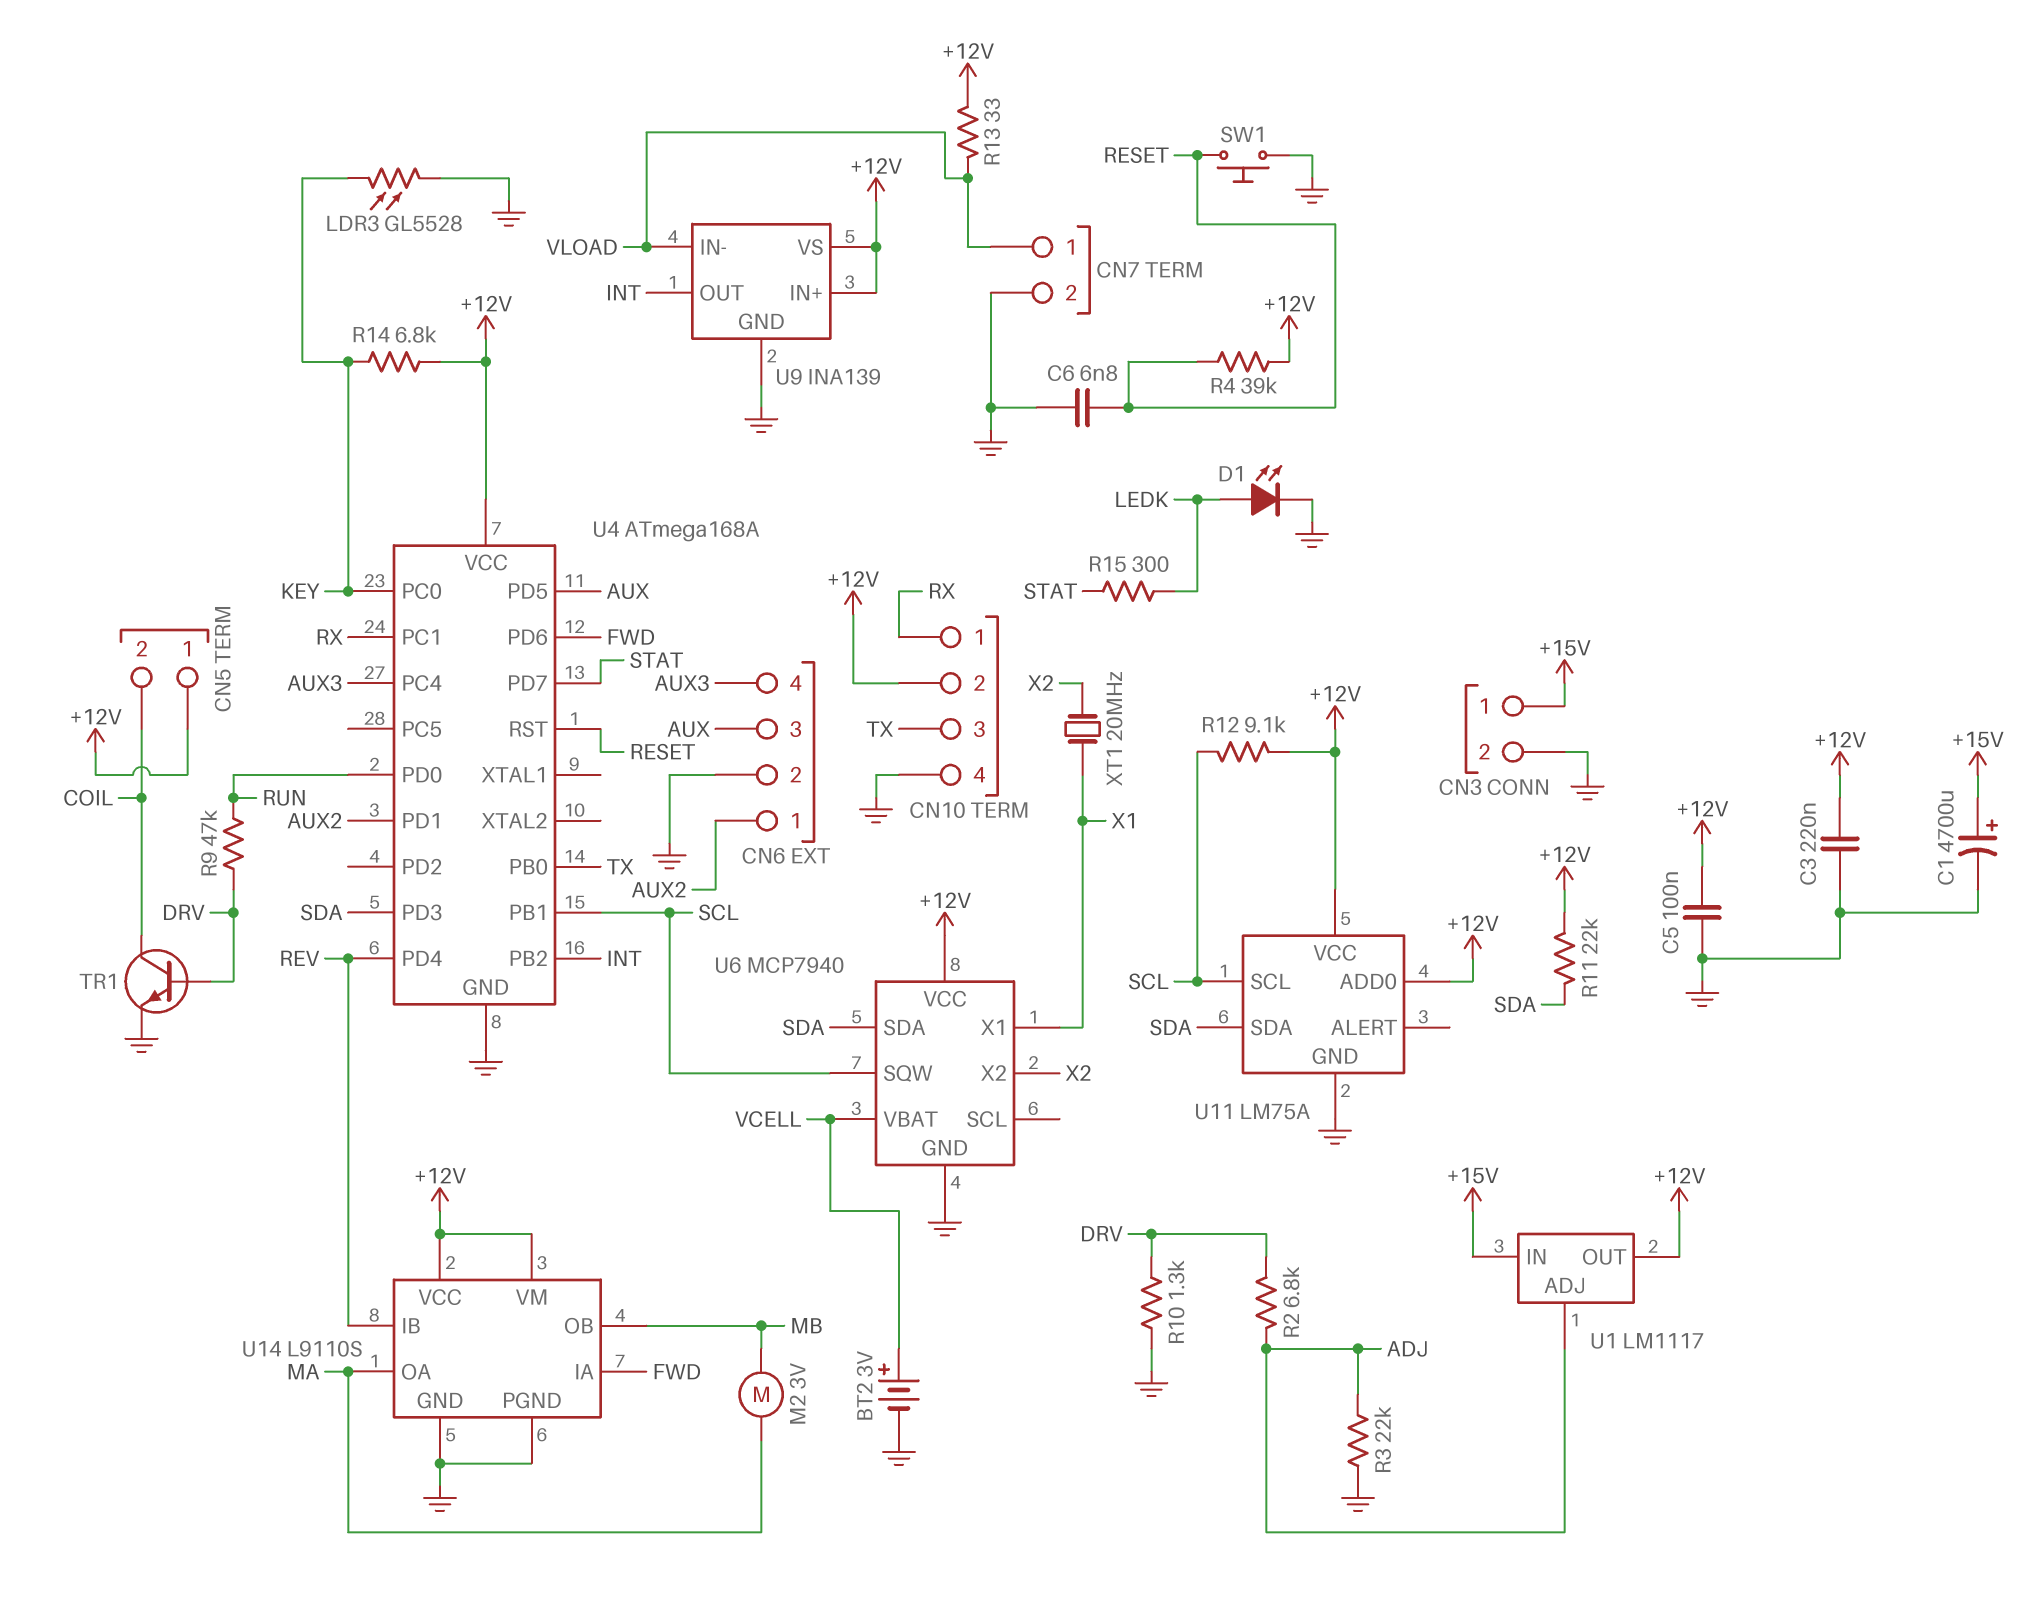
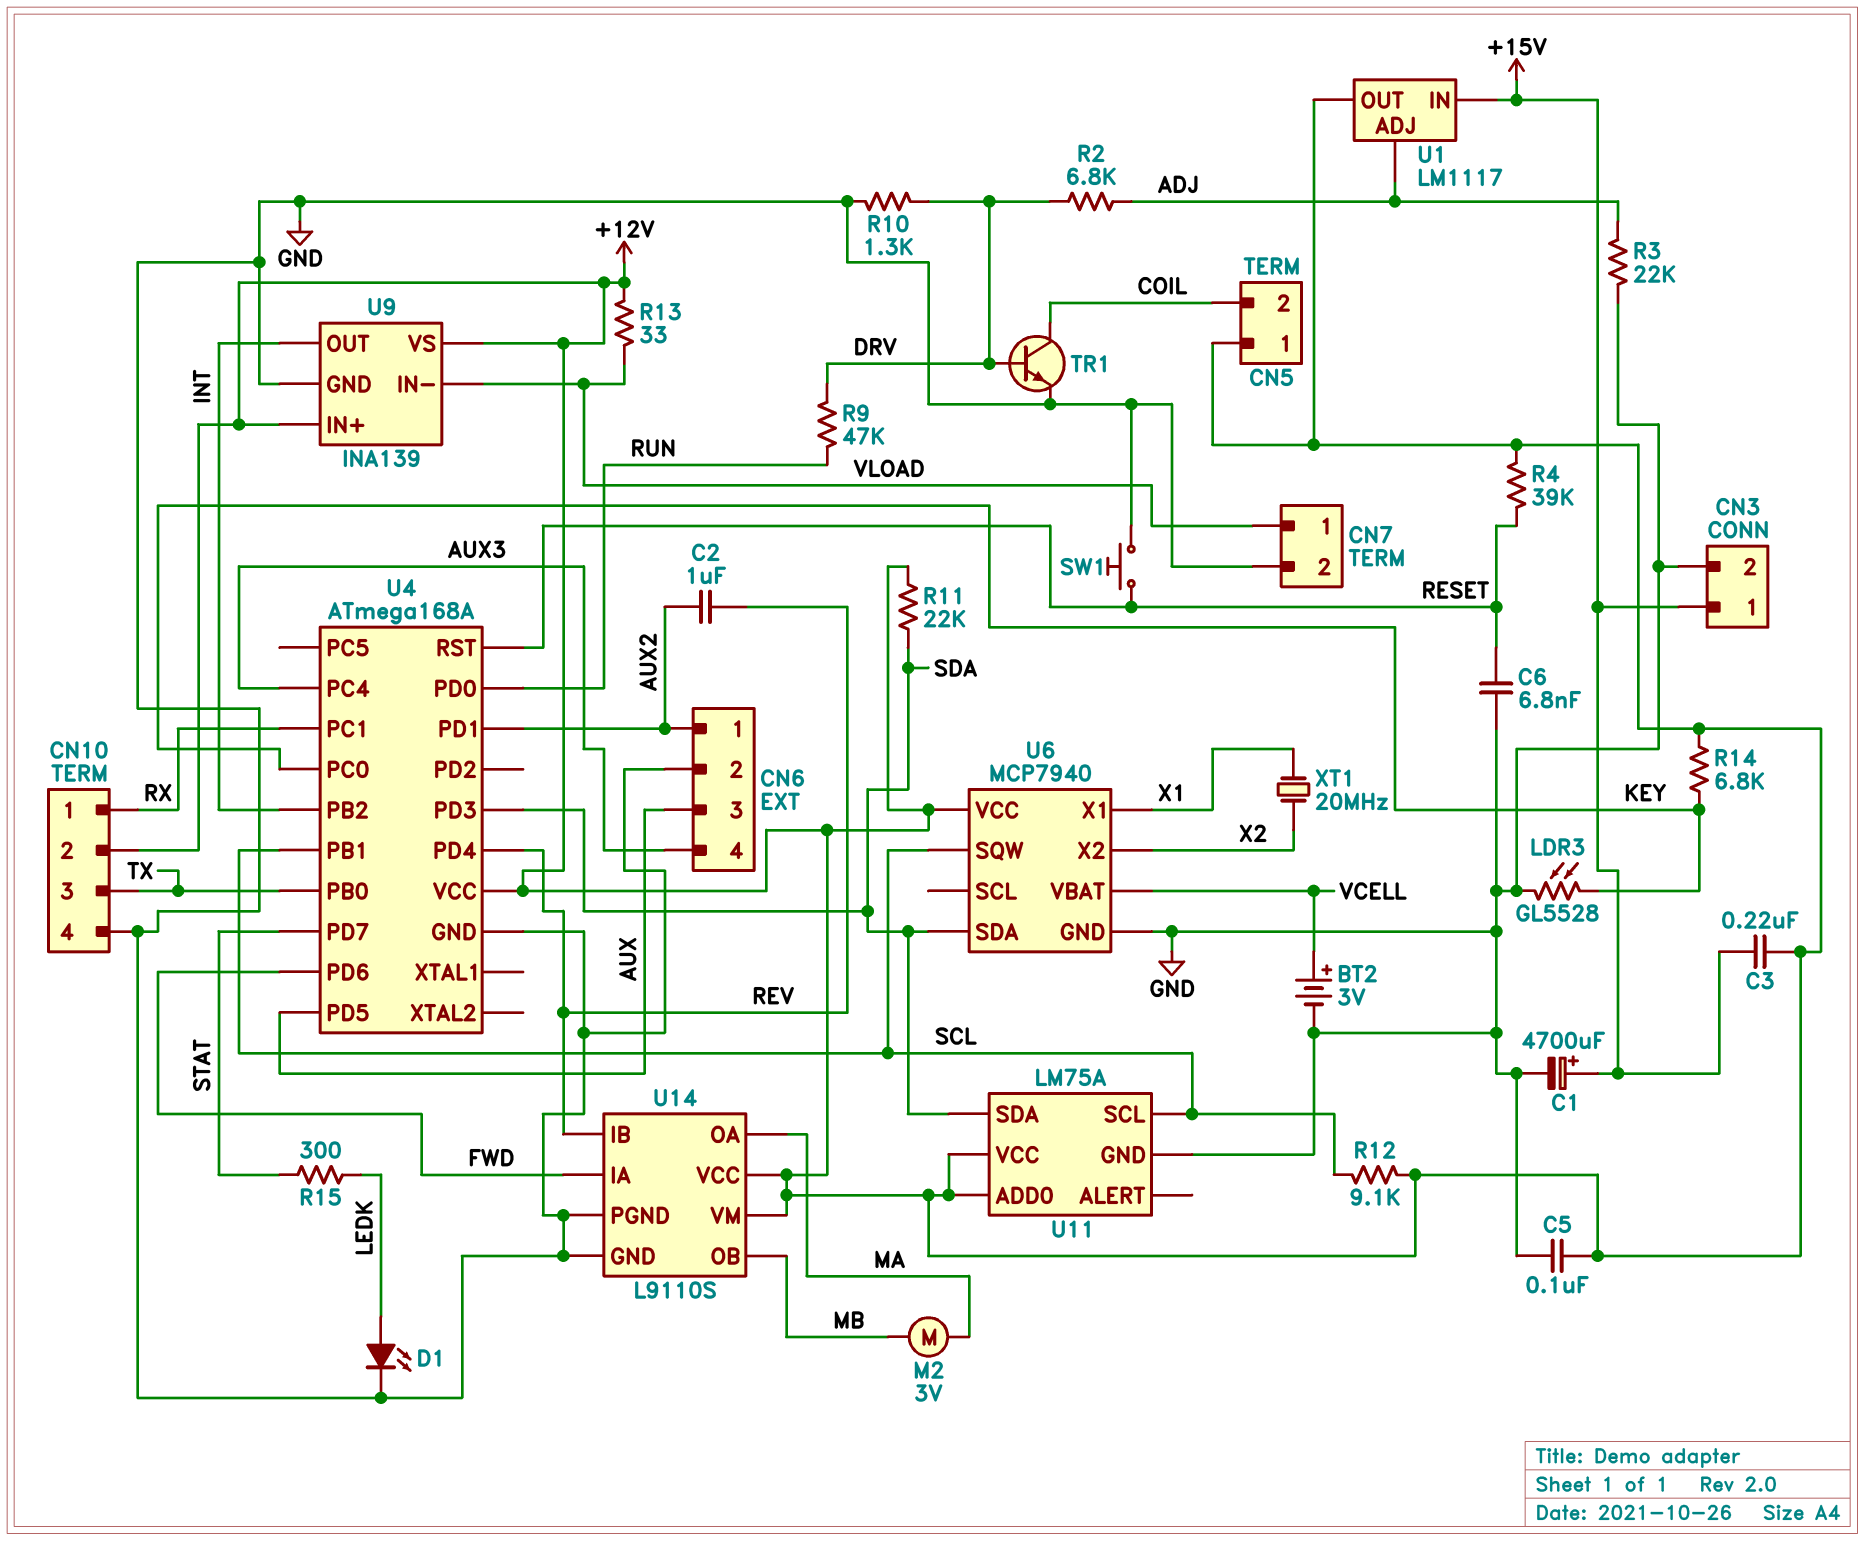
C2: none -> 1uF (AUX2, REV)
C3: 220nF (+12V, GND) -> 220nF (+12V, +15V)

